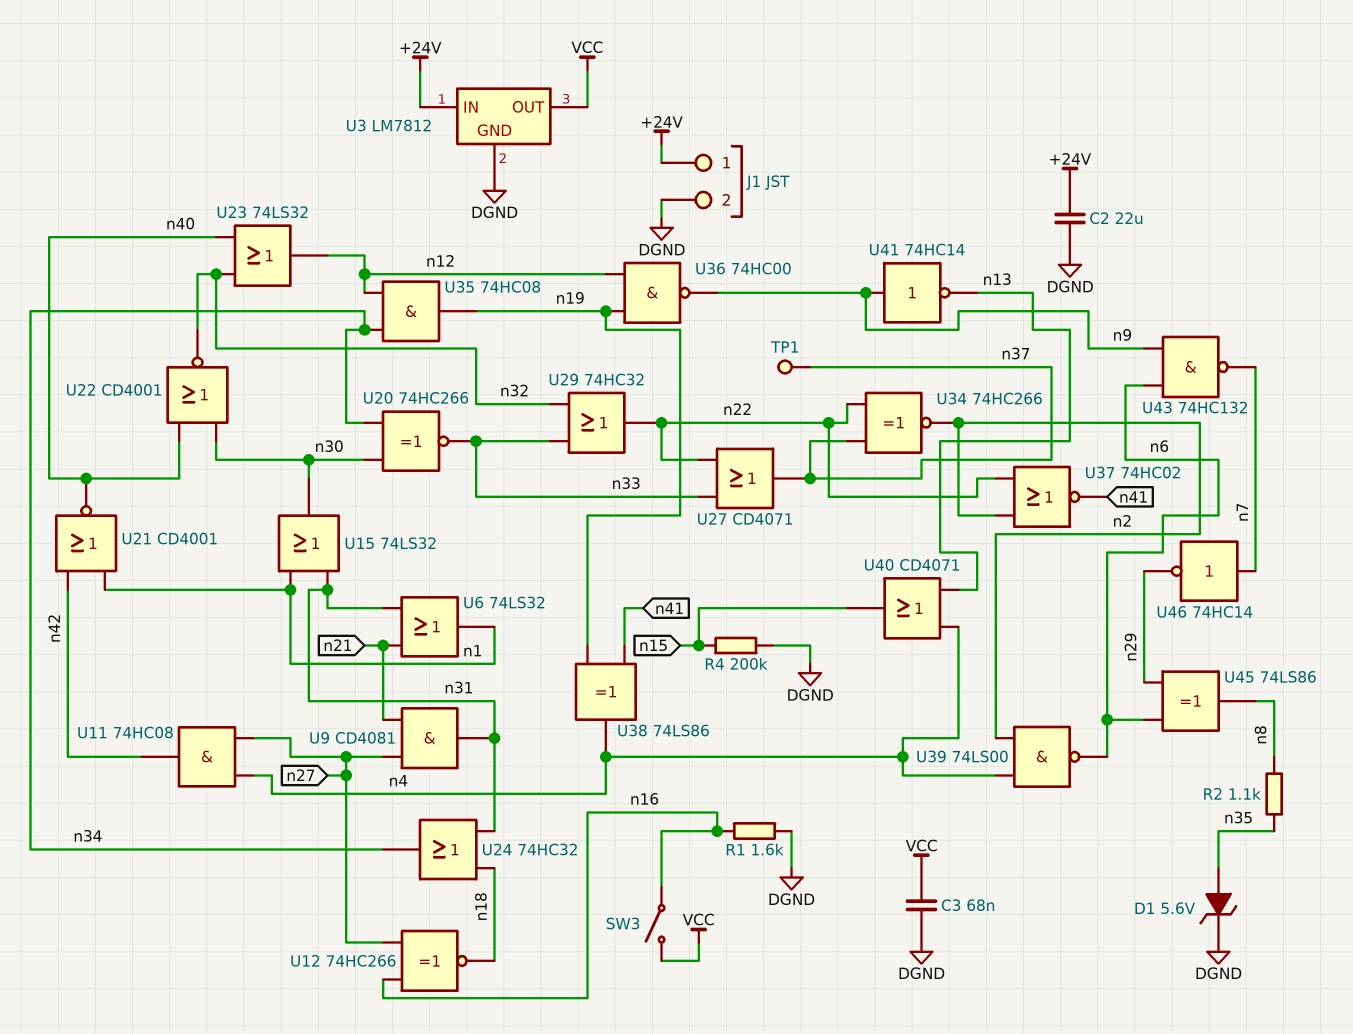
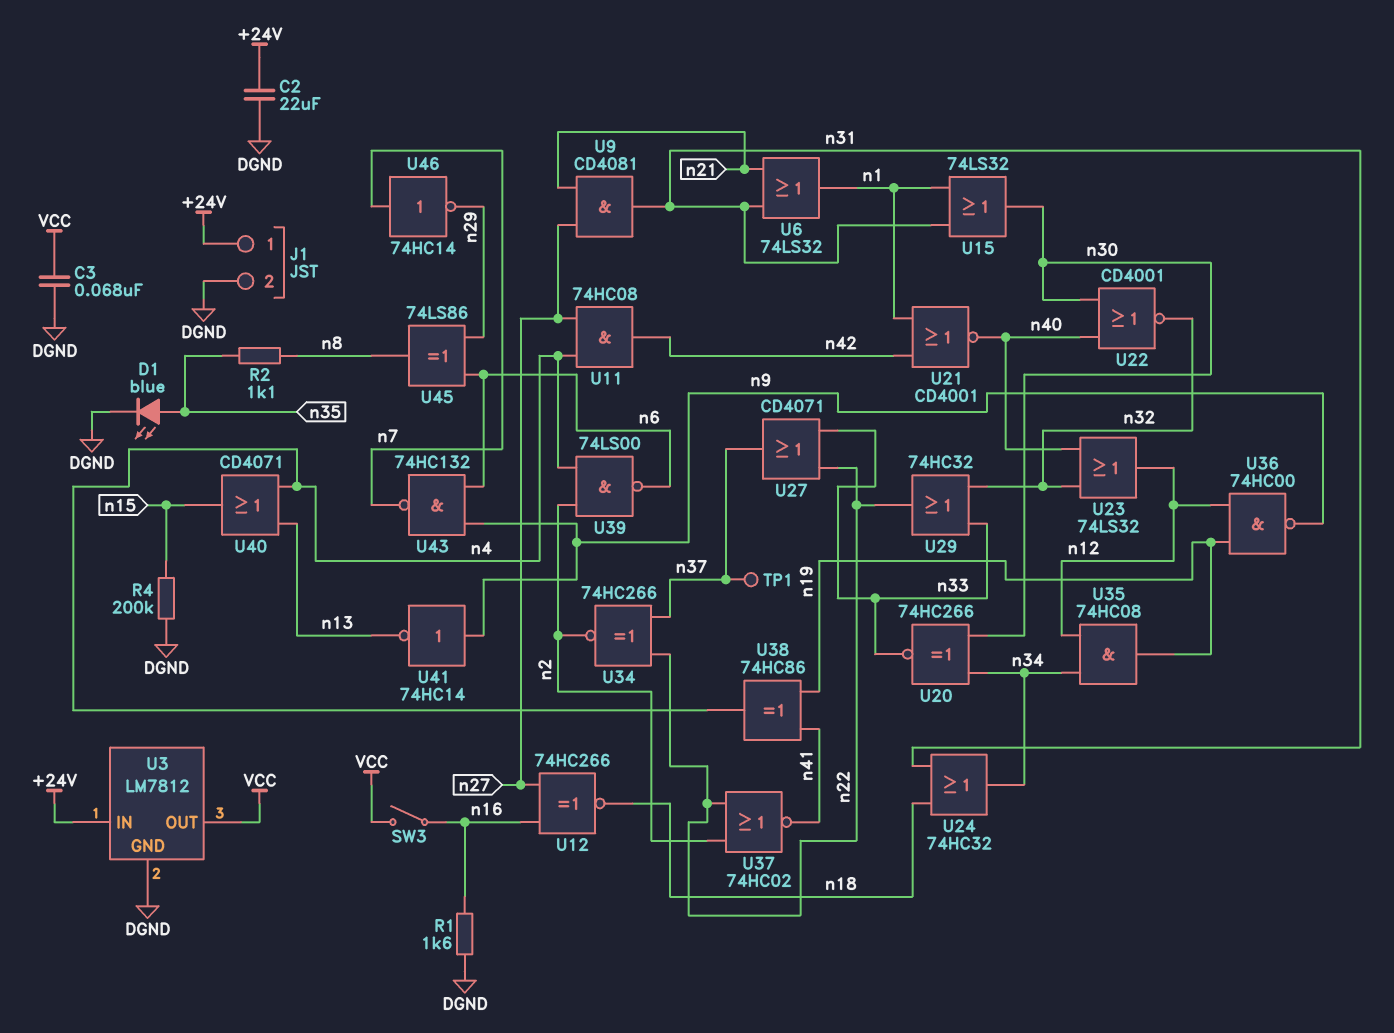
D1: zener 5.6V (A n35, K DGND) -> LED blue (A n35, K DGND)
U38: XOR 74LS86 (in n19, in n41, out n4) -> XOR 74HC86 (in n19, in n41, out n4)

